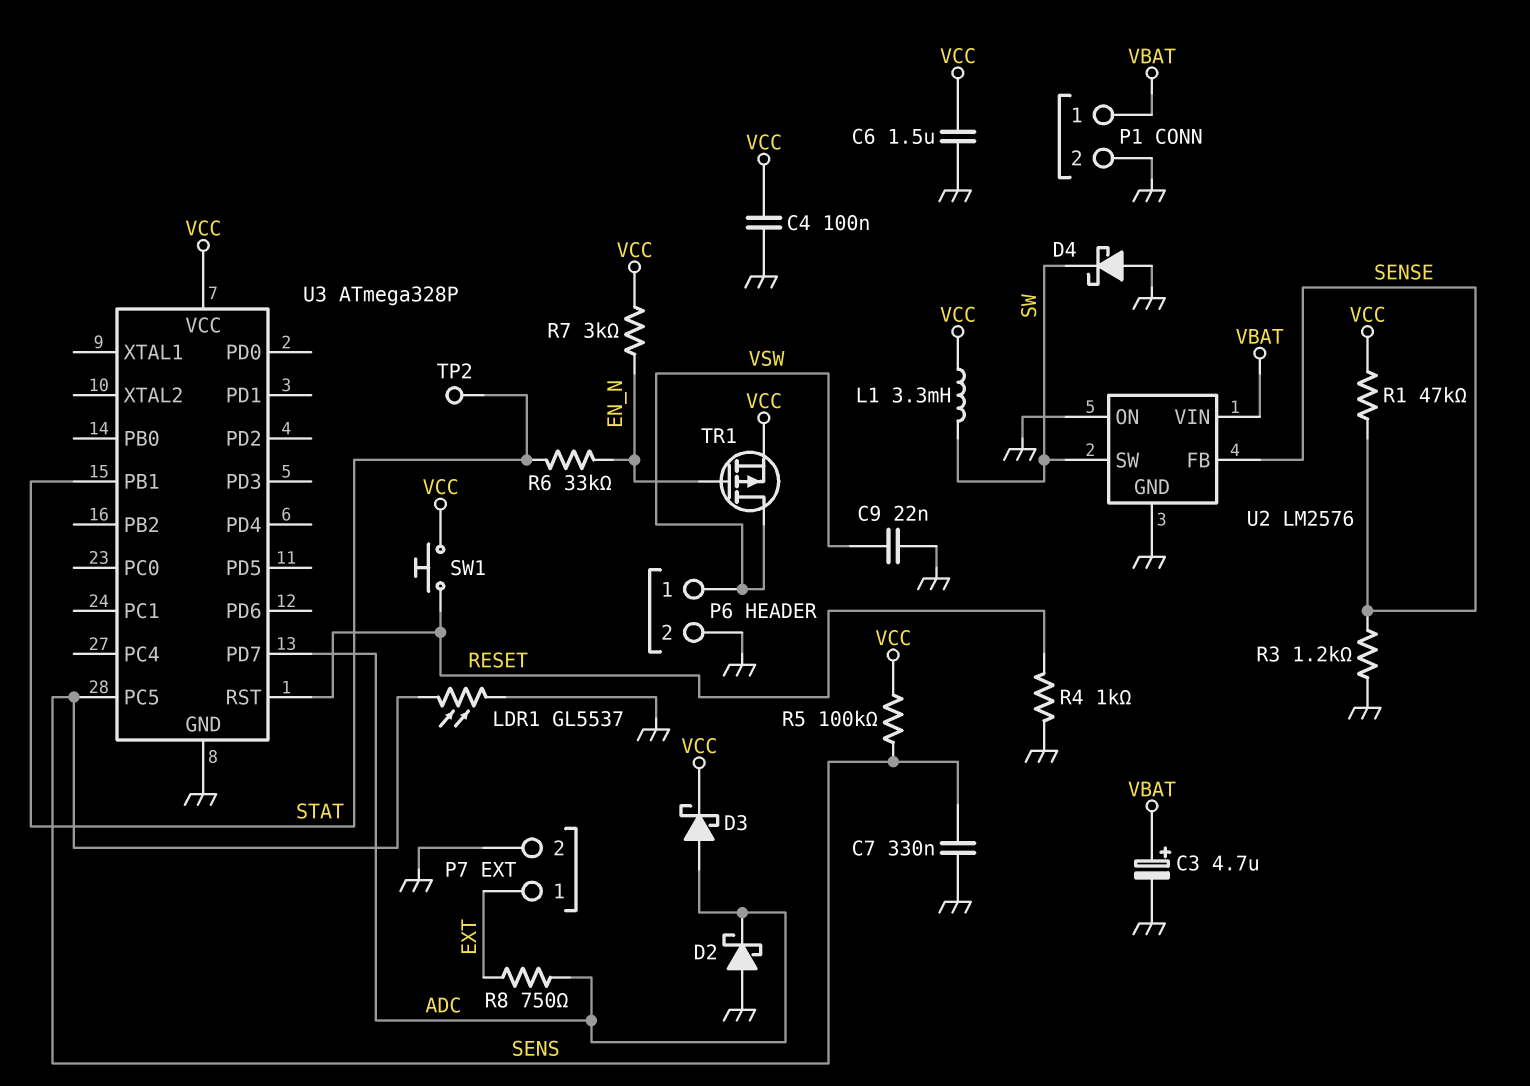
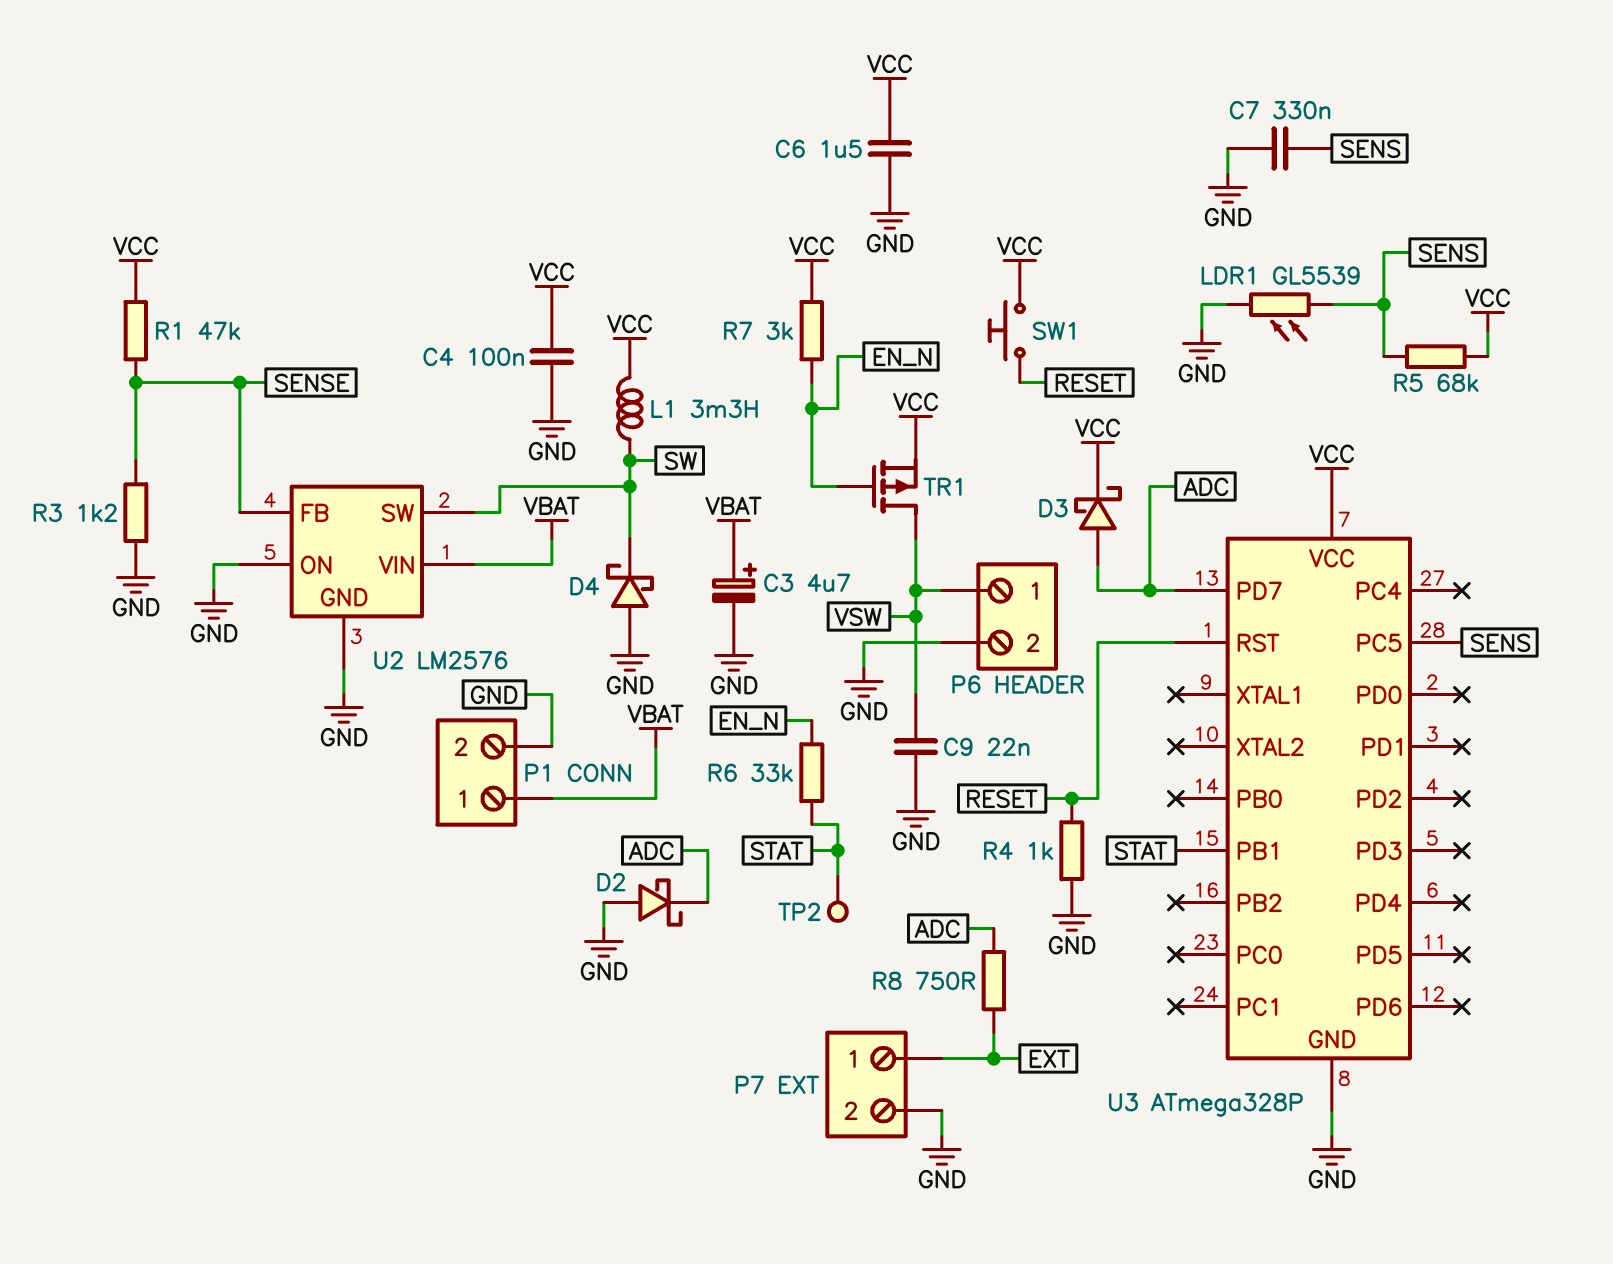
LDR1: GL5537 (GND, SENS) -> GL5539 (GND, SENS)
R5: 100k (SENS, VCC) -> 68k (SENS, VCC)

